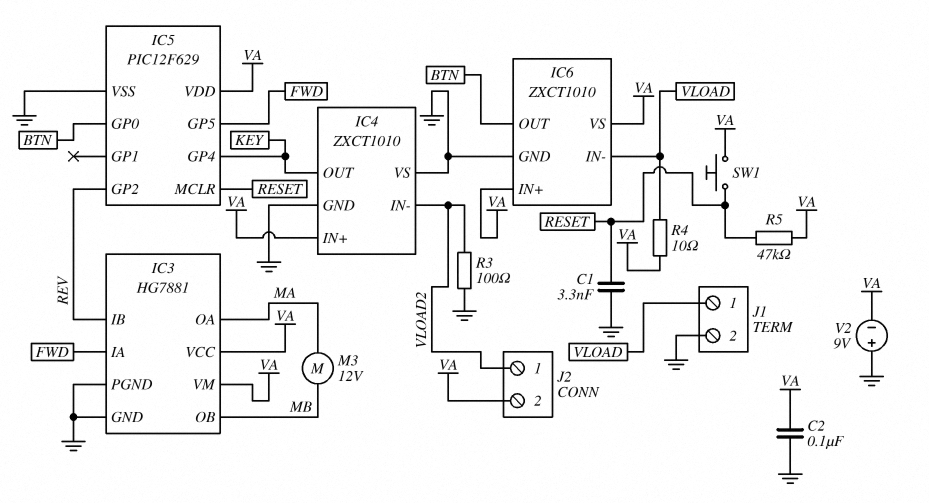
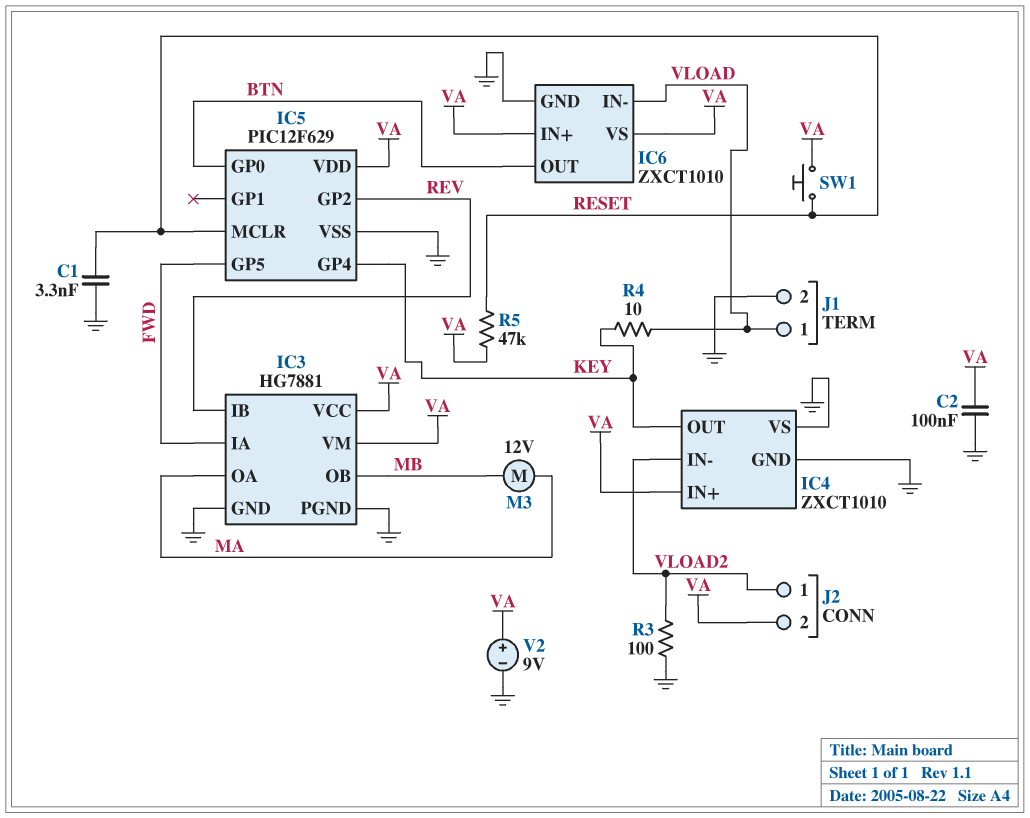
R4: 10 (VA, VLOAD) -> 10 (KEY, VLOAD)
V2: 9V (plus GND, minus VA) -> 9V (plus VA, minus GND)

